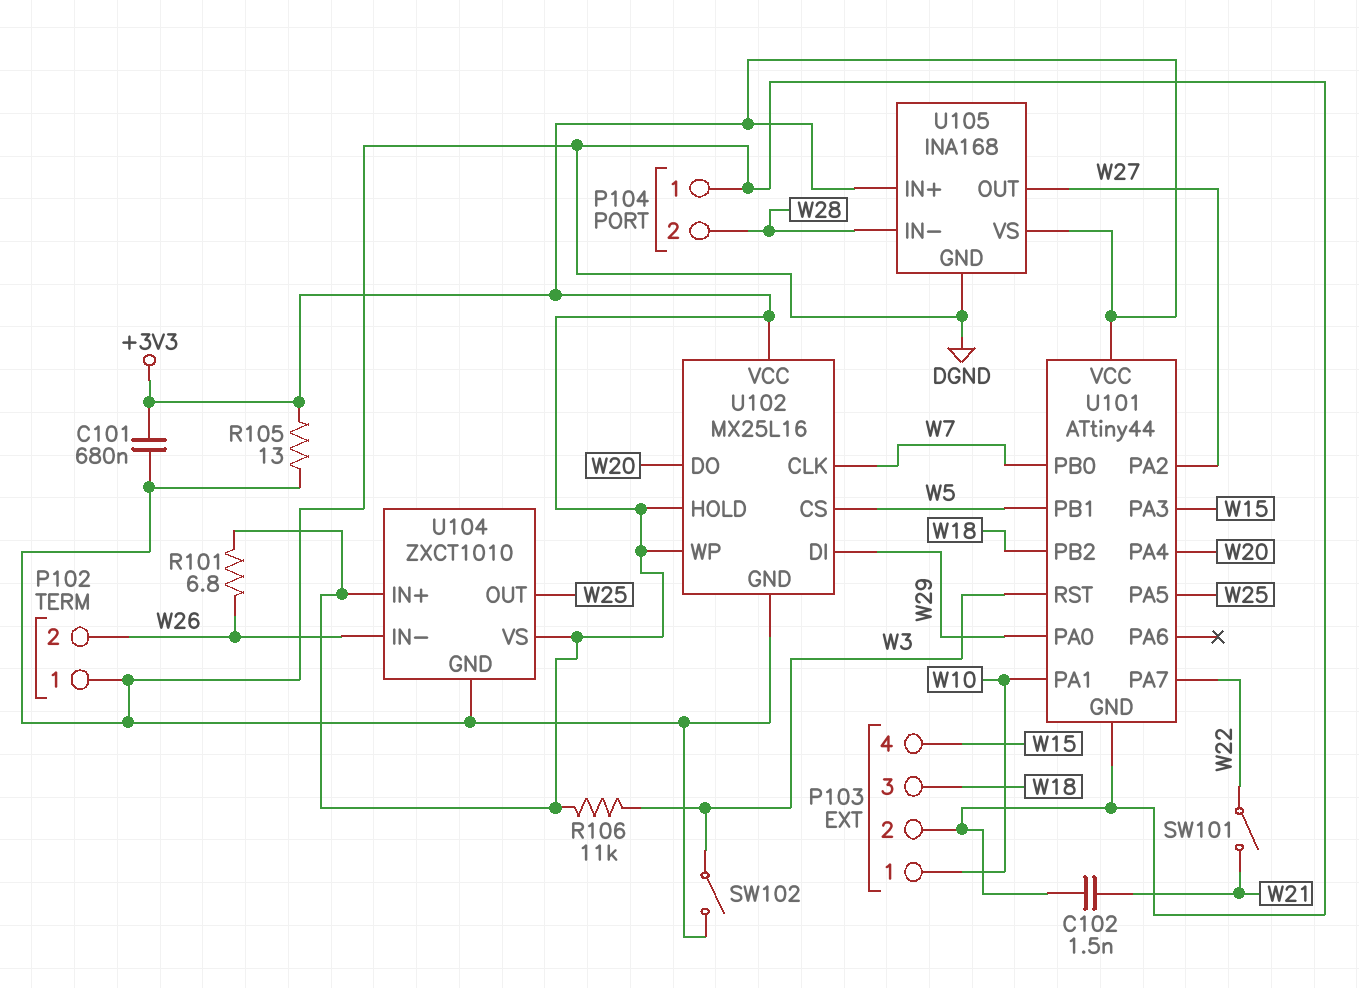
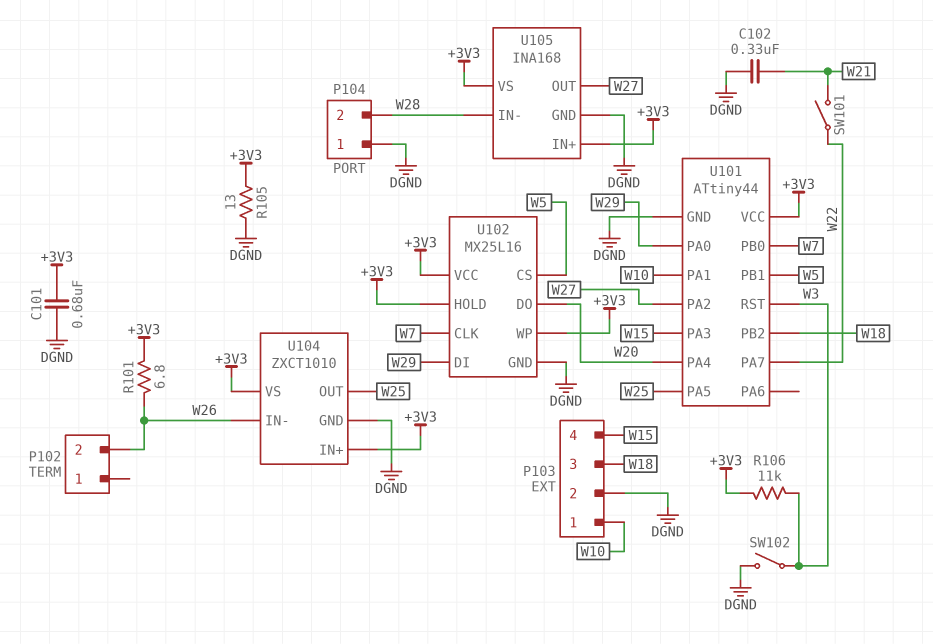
C102: 1.5nF (DGND, W21) -> 330nF (DGND, W21)
P102 pin 1: DGND -> none

